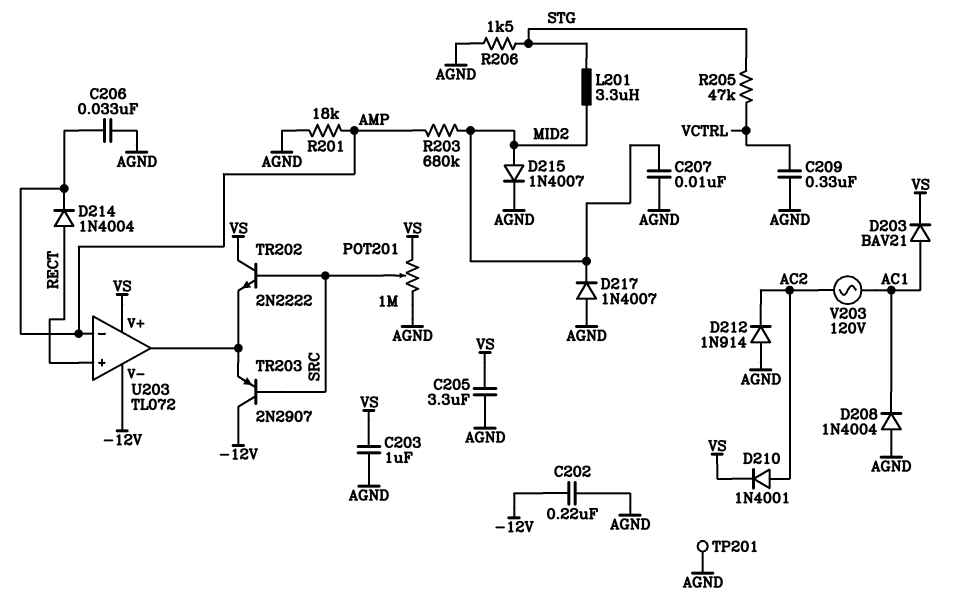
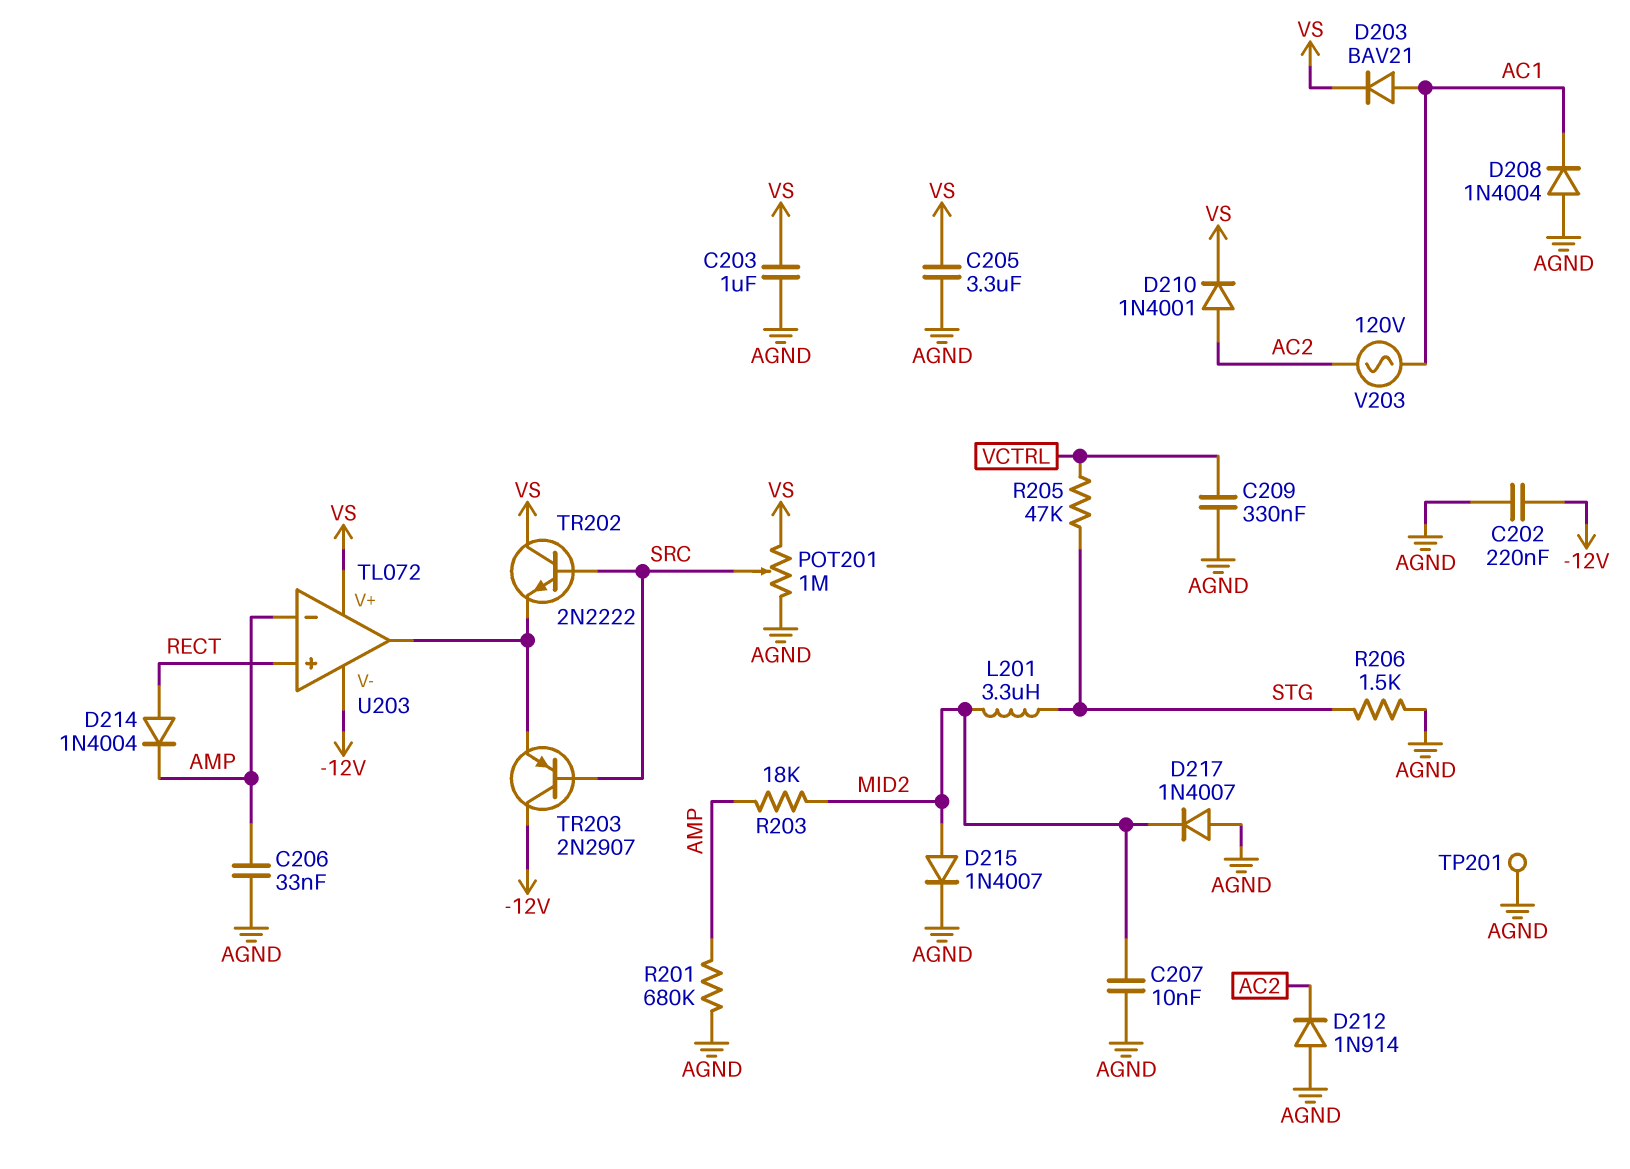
R201: 18k (AGND, AMP) -> 680k (AGND, AMP)
R203: 680k (AMP, MID2) -> 18k (AMP, MID2)

